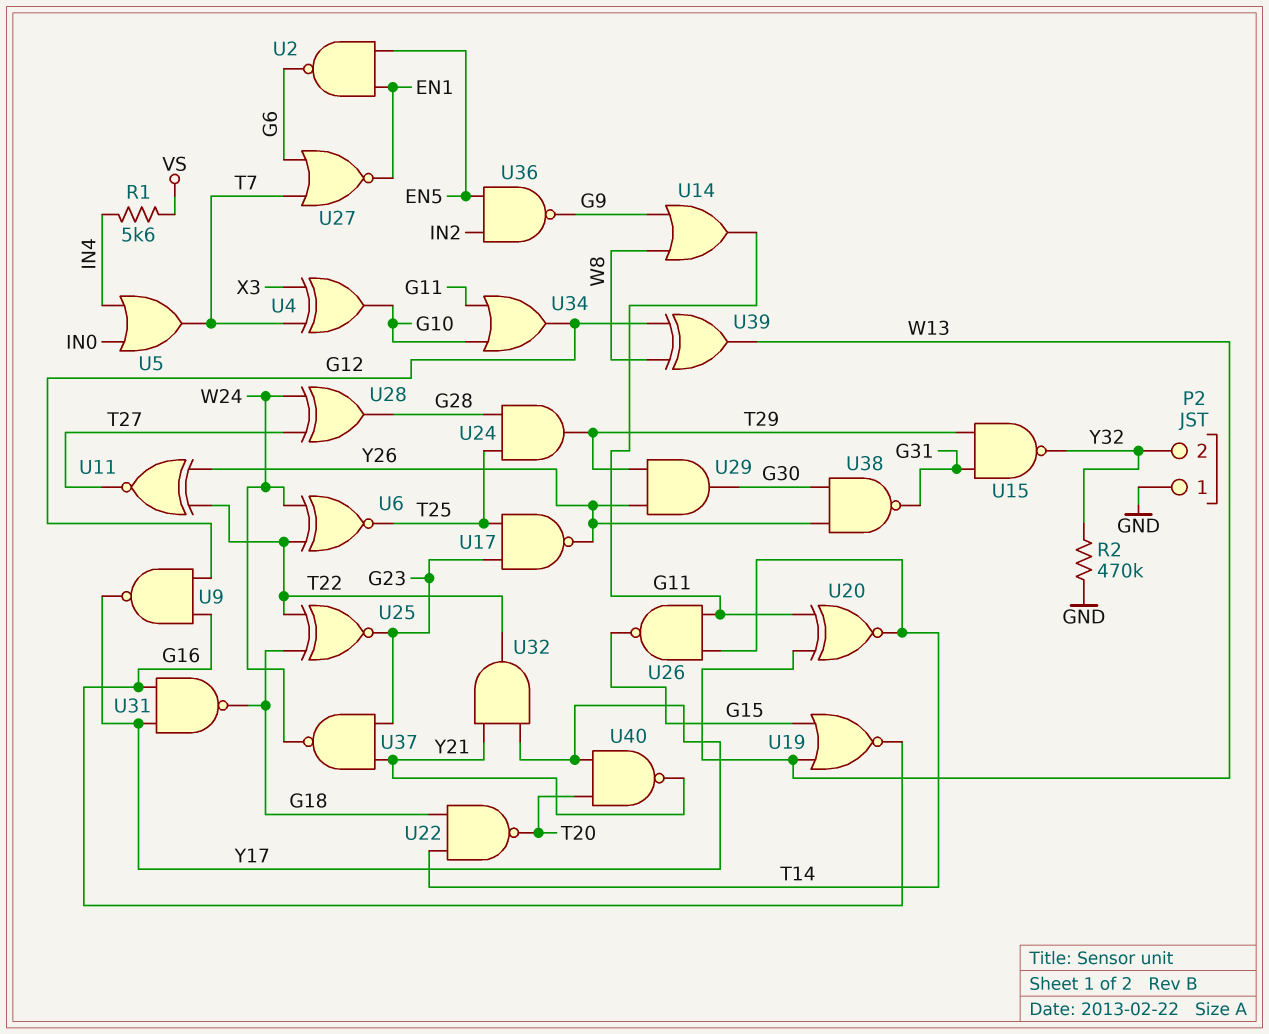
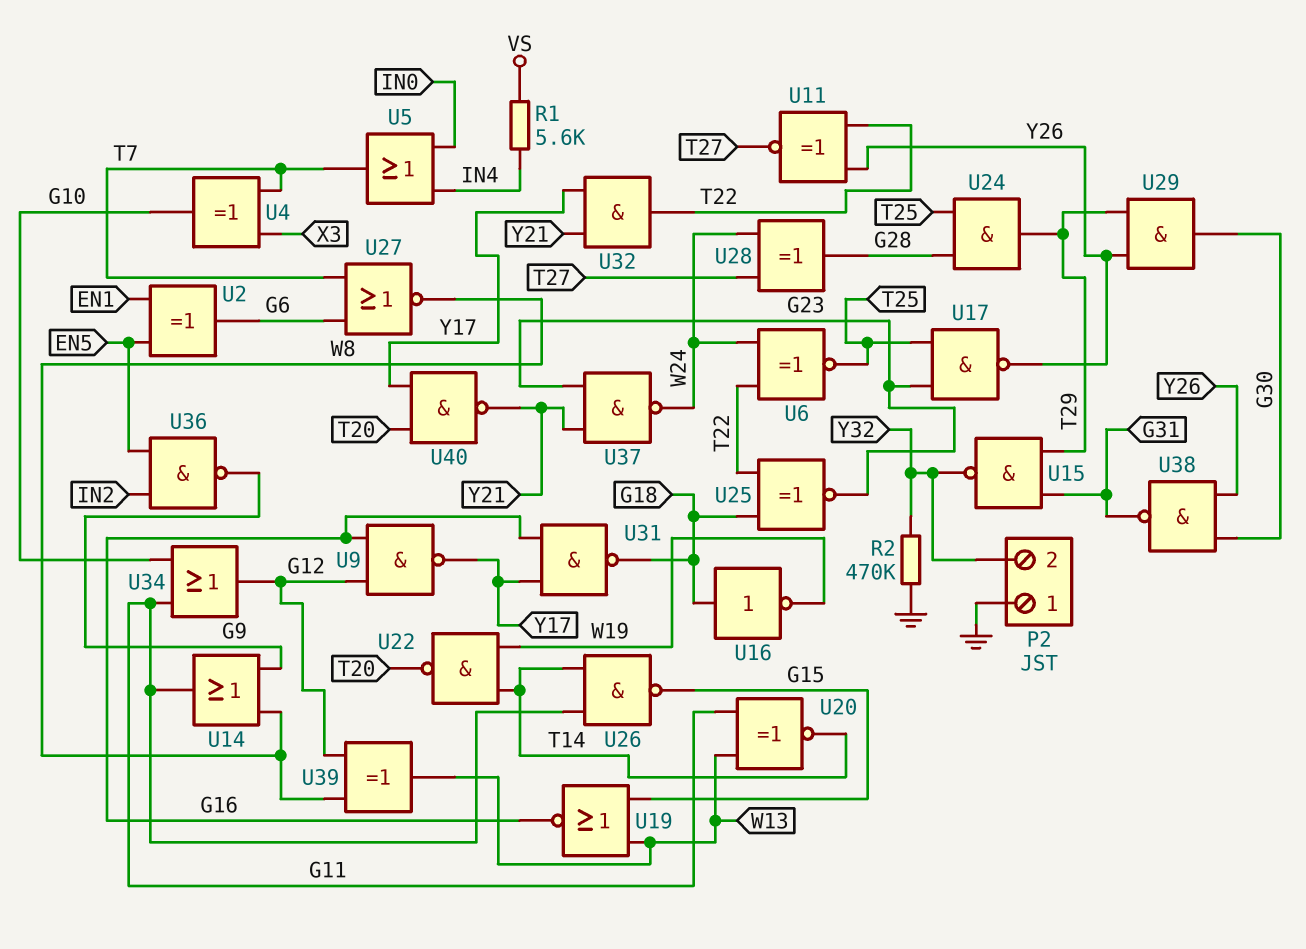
U2: NAND (in EN1, in EN5, out G6) -> XOR (in EN1, in EN5, out G6)
U16: none -> NOT (in G18, out W19)
U22: NAND (in G18, in T14, out T20) -> NAND (in T14, in W19, out T20)
U27: NOR (in G6, in T7, out EN1) -> NOR (in G6, in T7, out W8)

